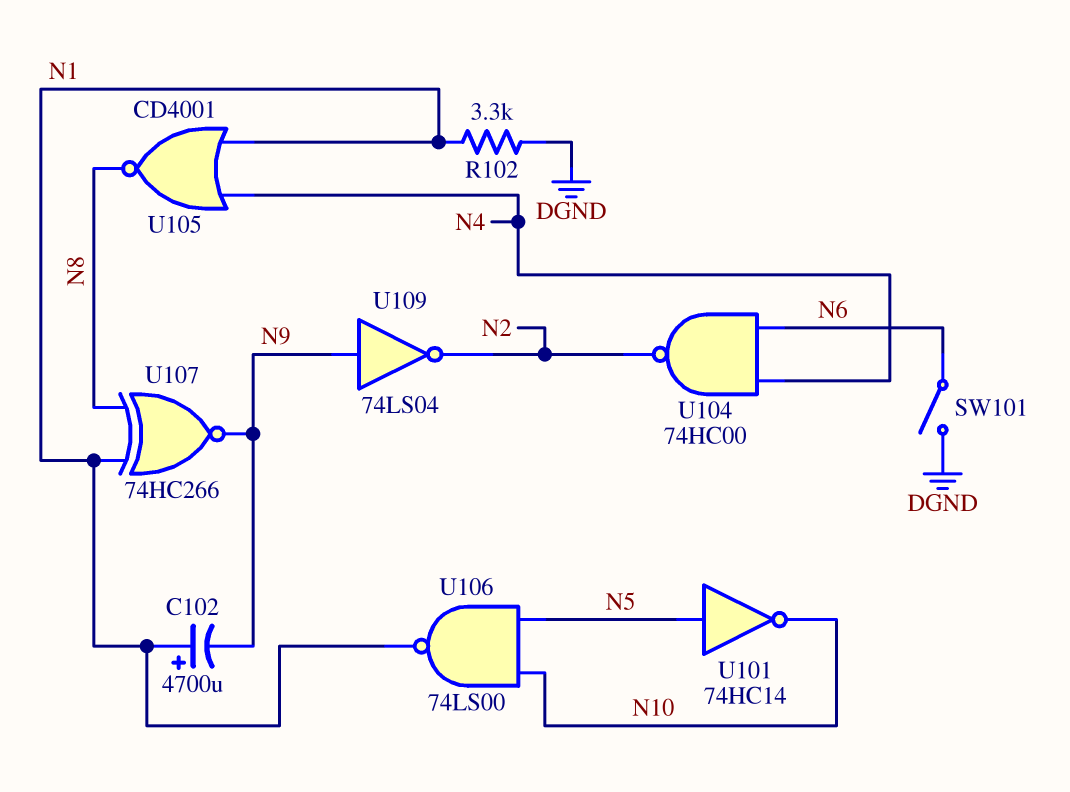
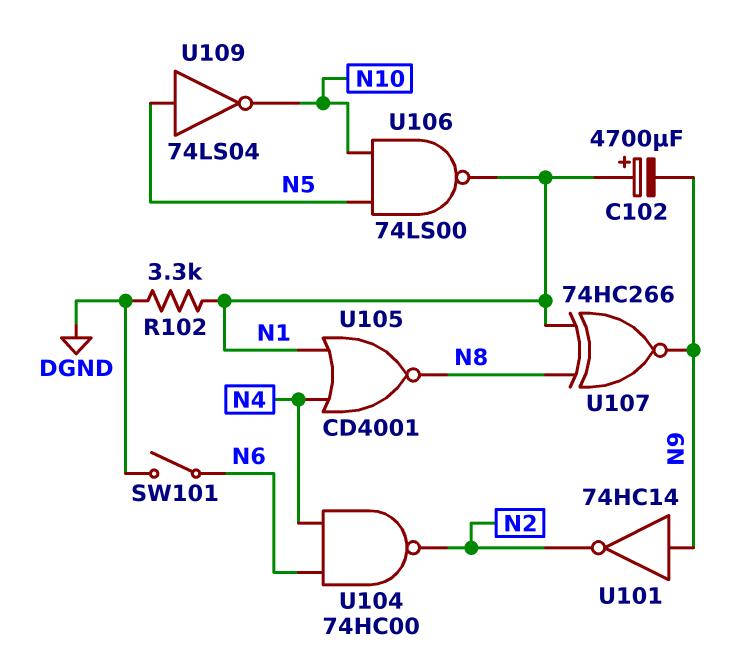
U101: NOT 74HC14 (in N5, out N10) -> NOT 74HC14 (in N9, out N2)
U109: NOT 74LS04 (in N9, out N2) -> NOT 74LS04 (in N5, out N10)

